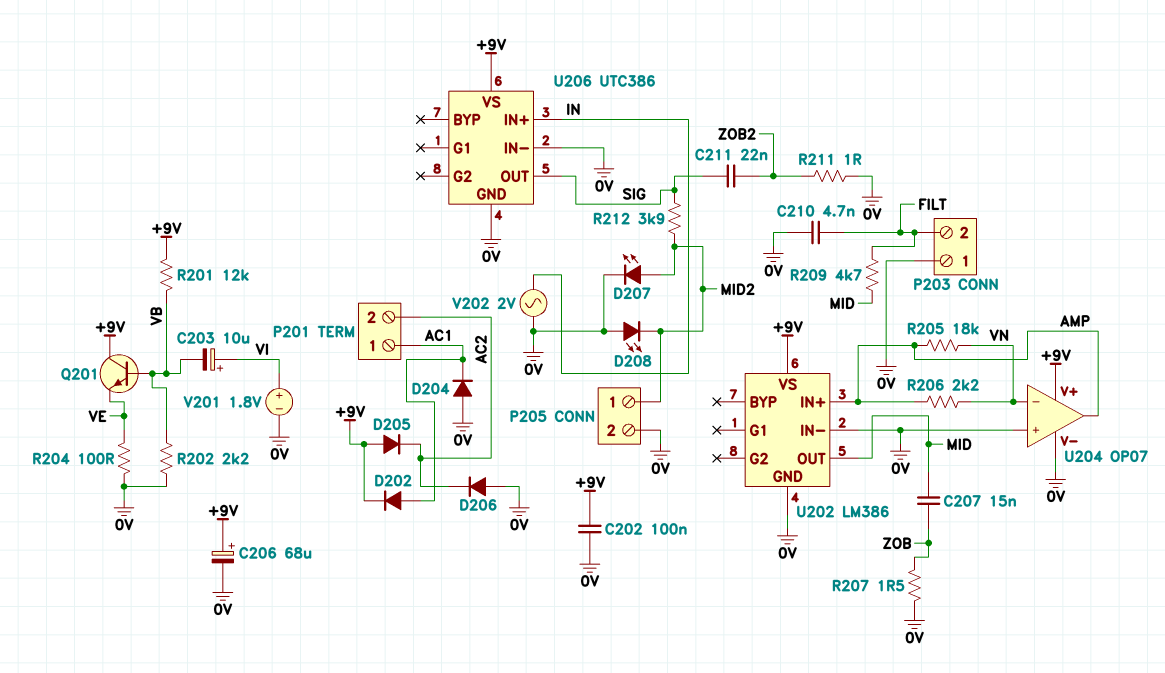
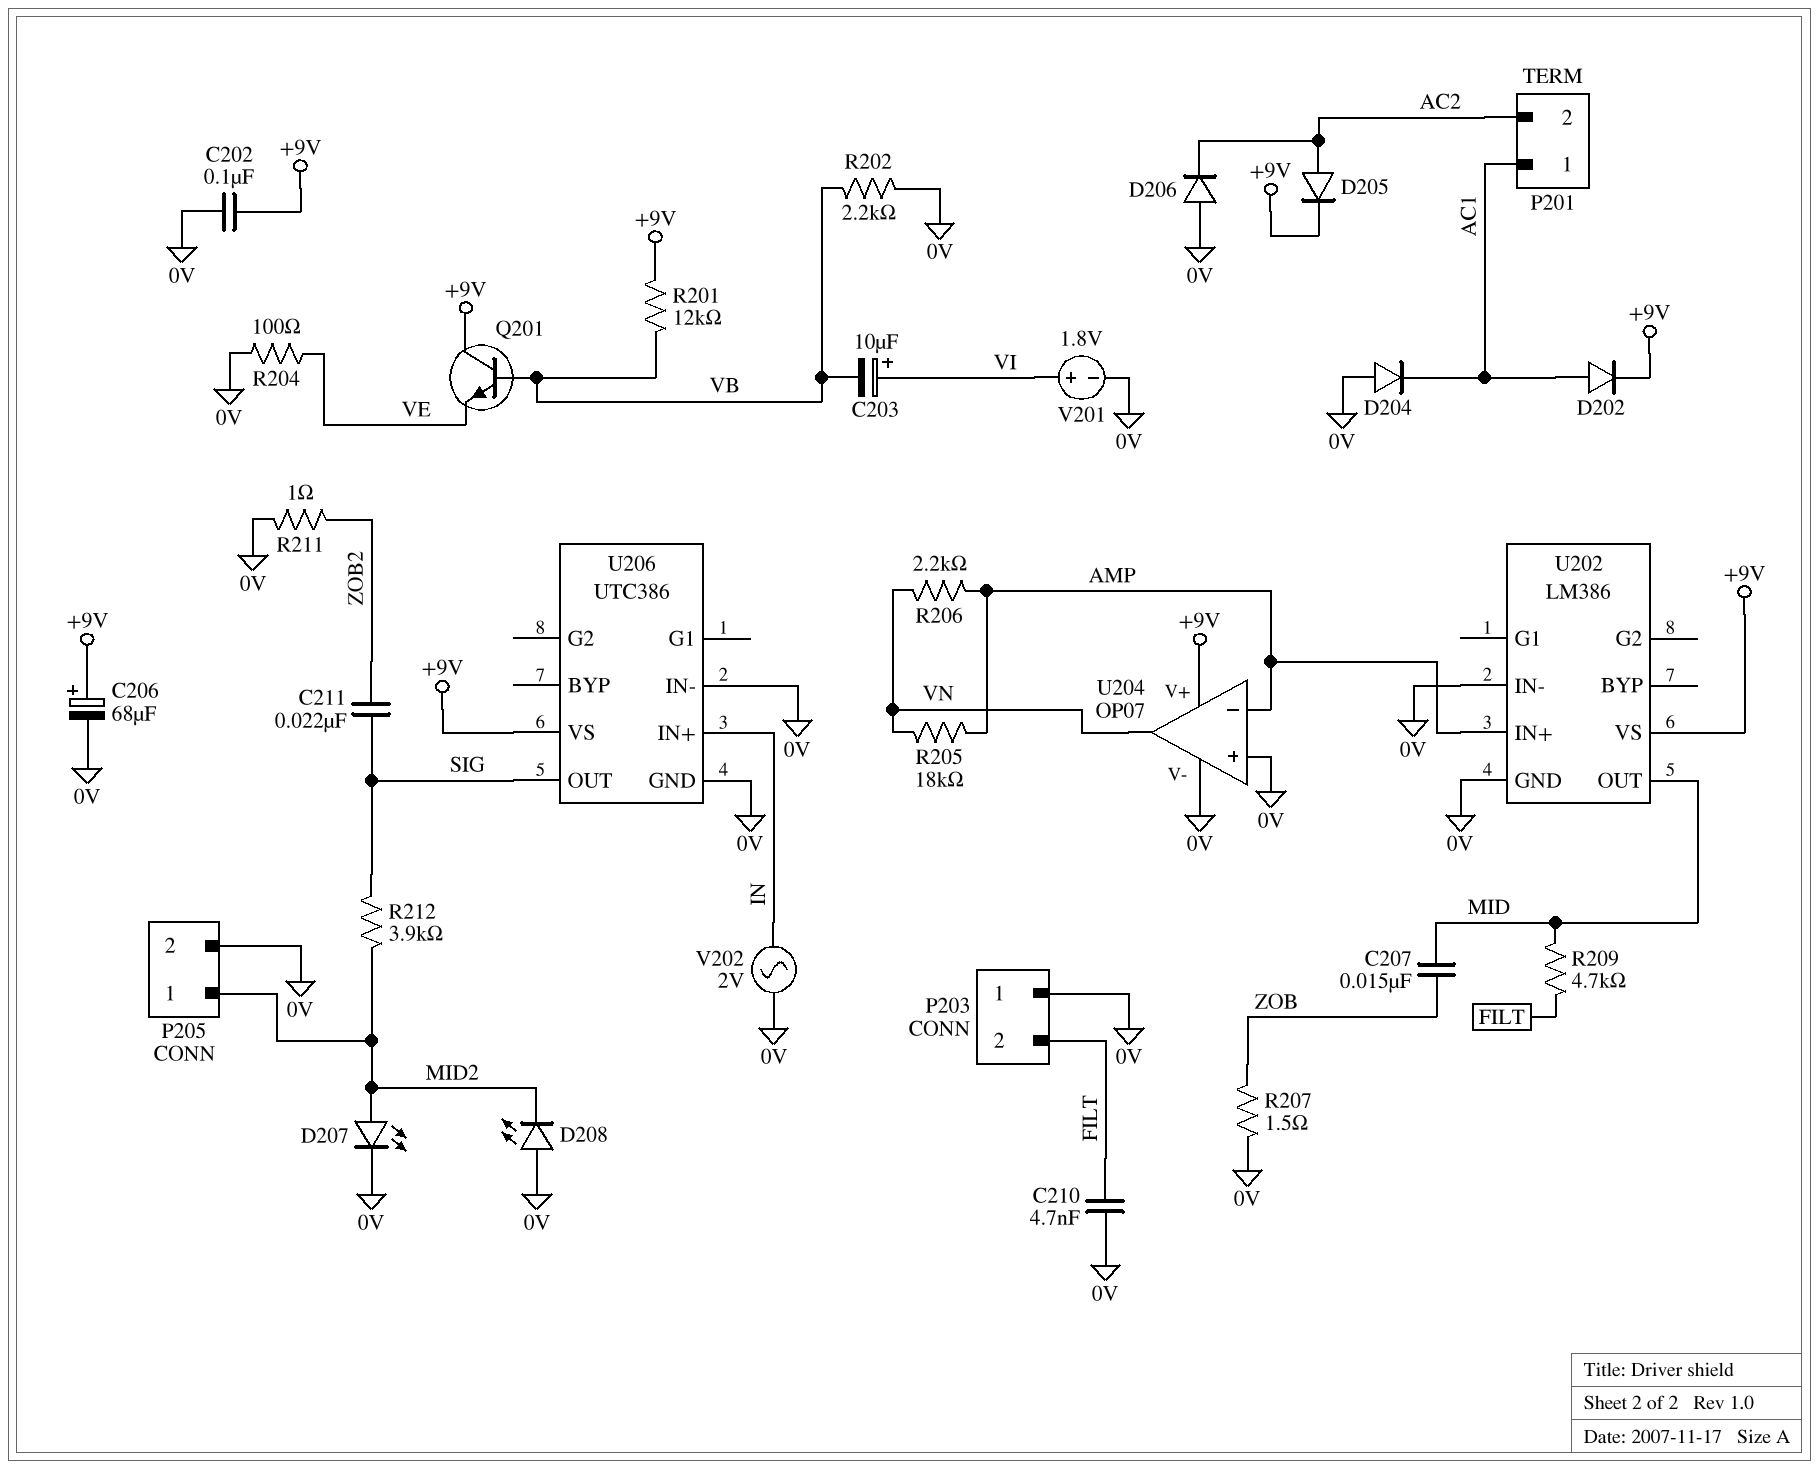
D205: diode (A +9V, K AC2) -> diode (A AC2, K +9V)
U204 pin in-: VN -> AMP
U204 pin out: AMP -> VN

